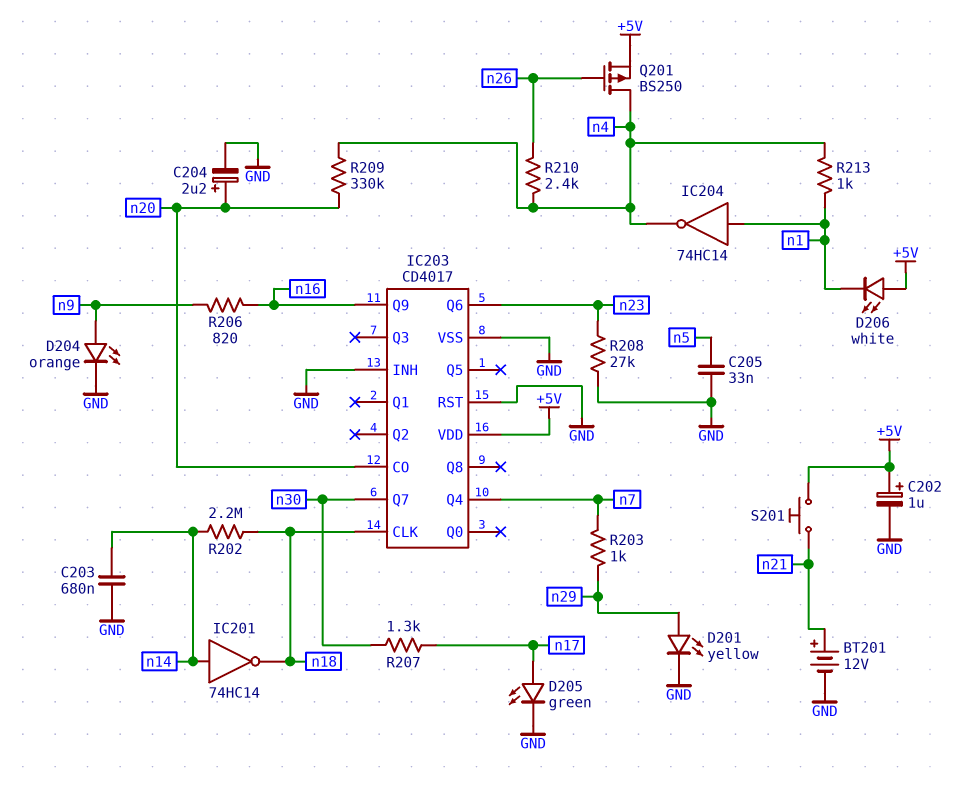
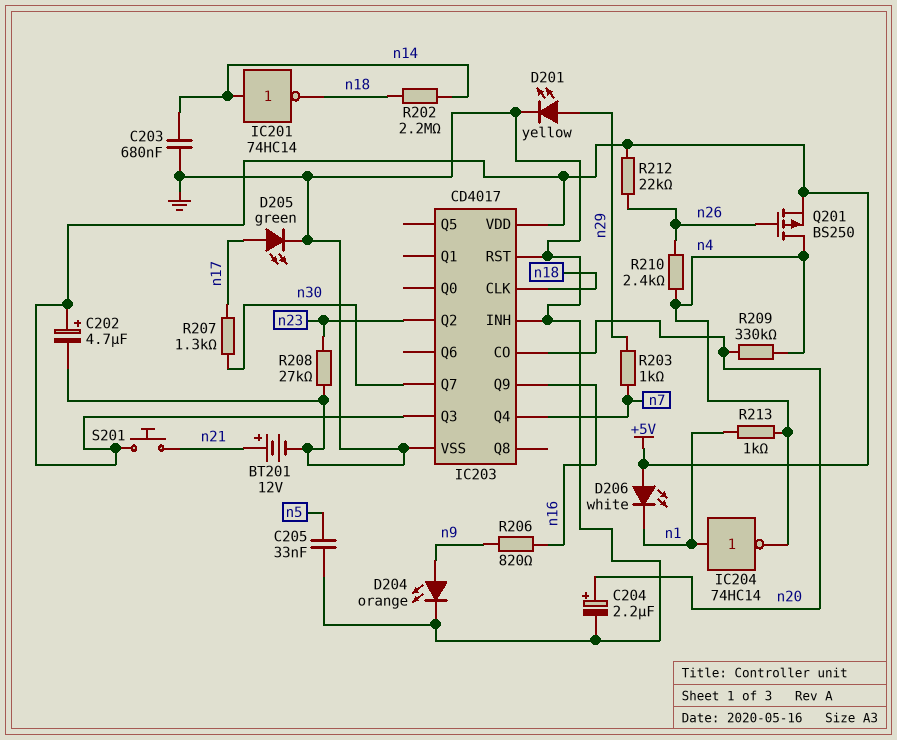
C202: 1uF (plus +5V, minus GND) -> 4.7uF (plus +5V, minus GND)
IC203 pin Q2: none -> n23
IC203 pin Q3: none -> +5V
IC203 pin Q6: n23 -> none
R212: none -> 22k (+5V, n26)

